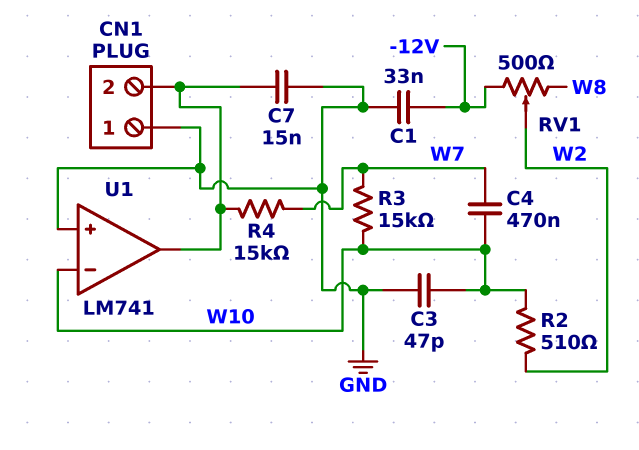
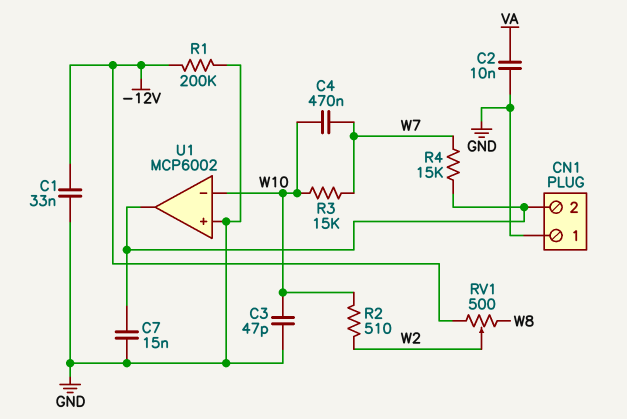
C2: none -> 10nF (GND, VA)
R1: none -> 200k (-12V, GND)
U1: LM741 -> MCP6002

